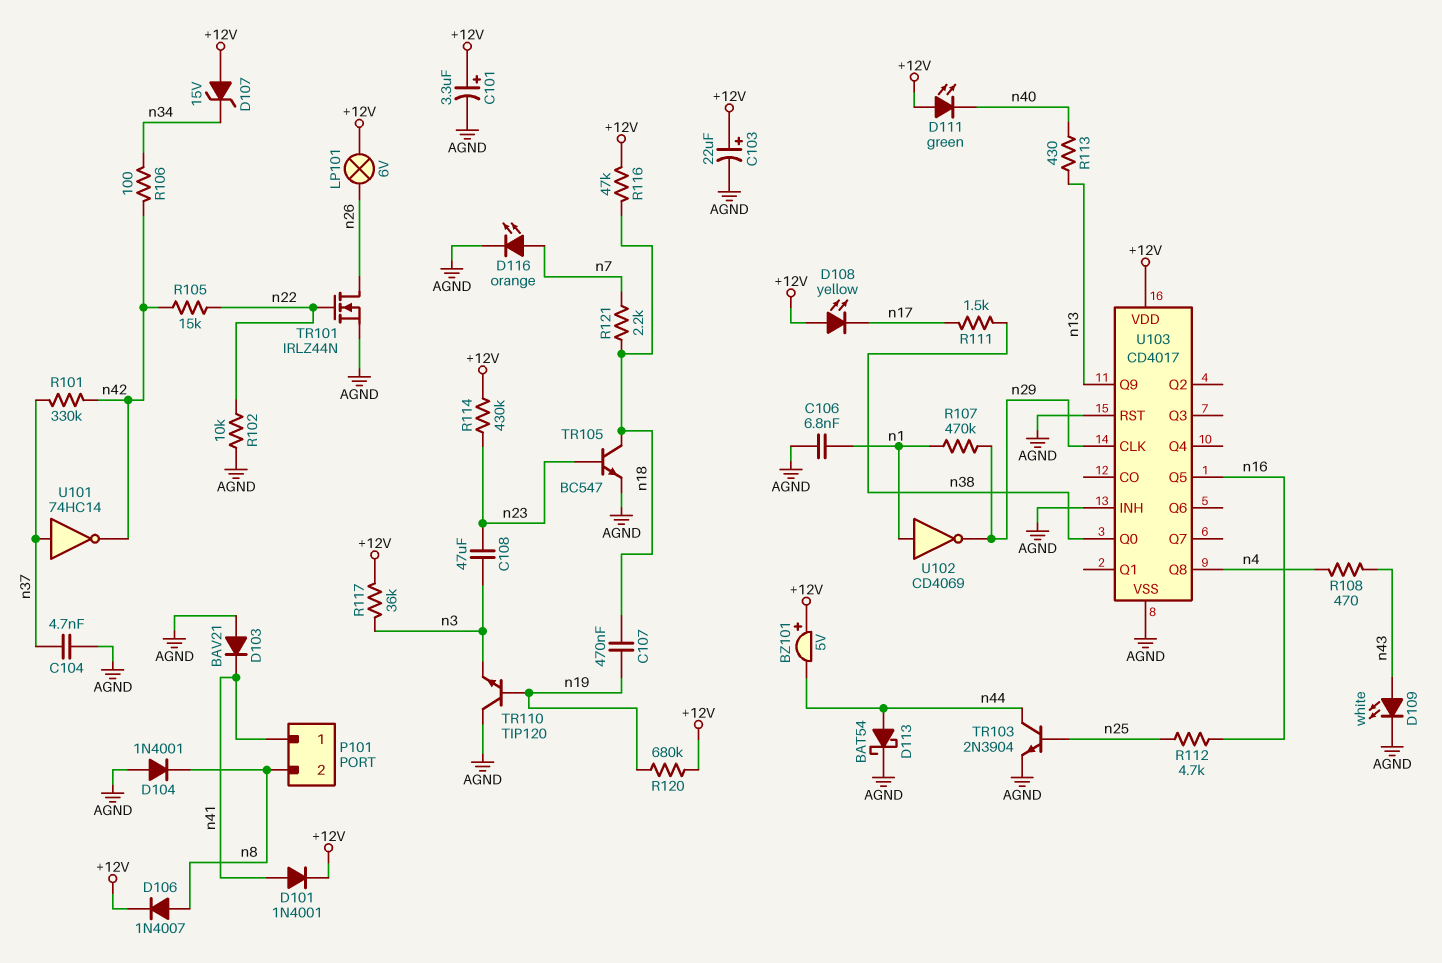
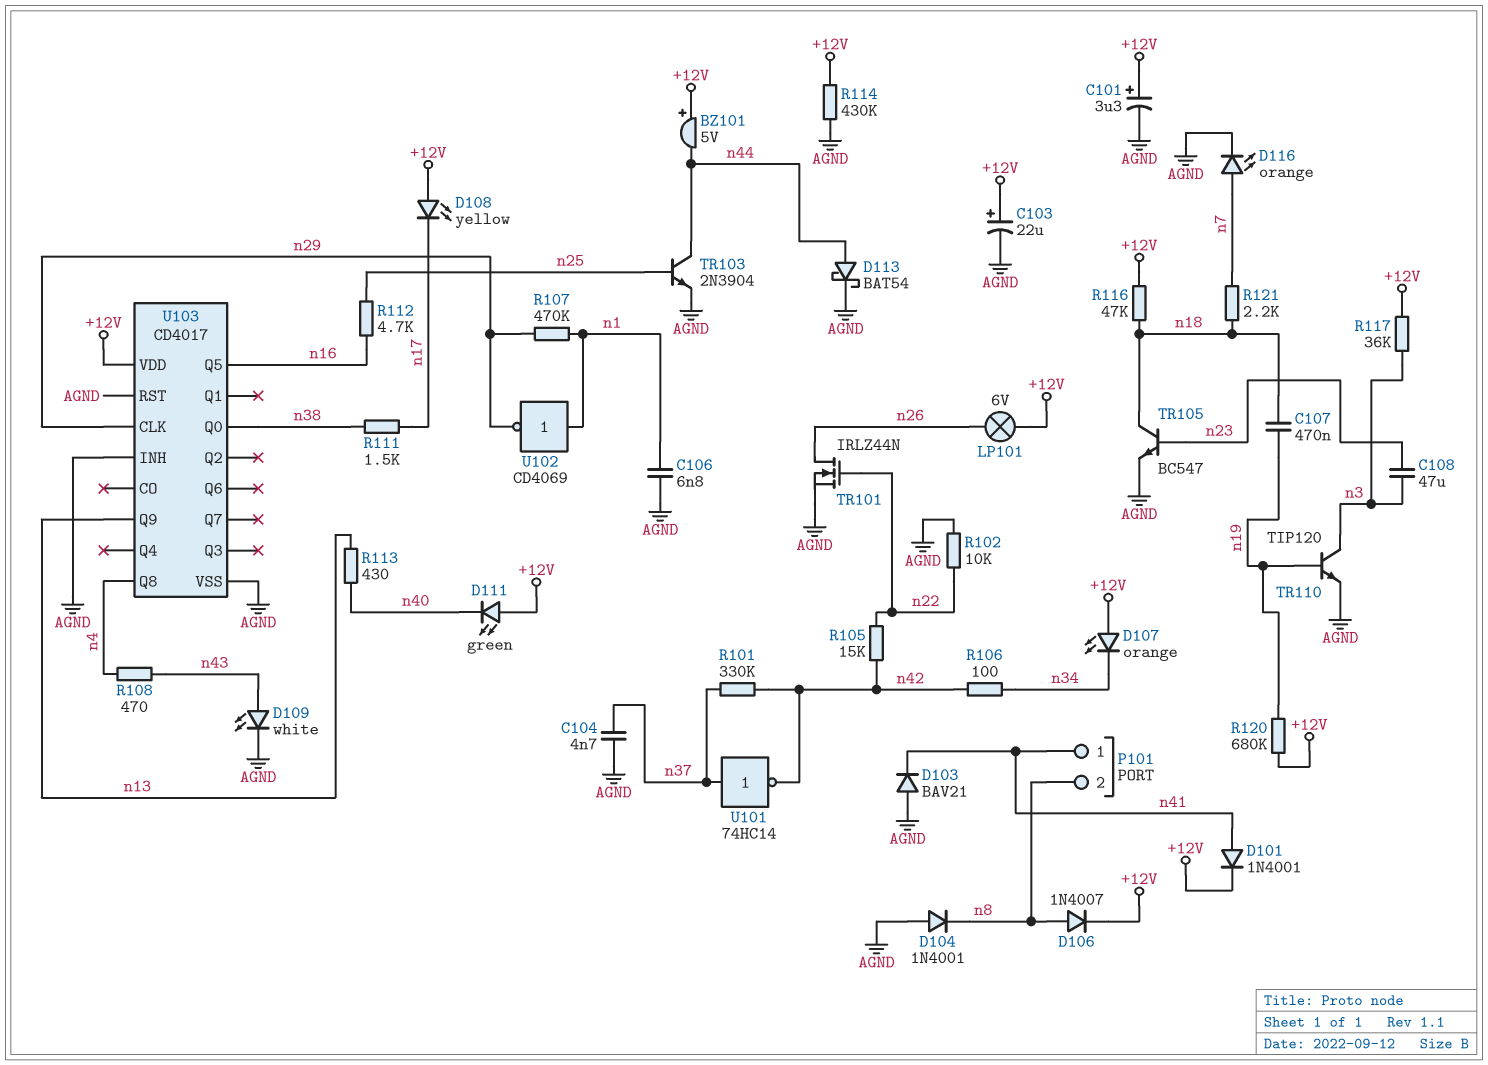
D107: zener 15V (A +12V, K n34) -> LED orange (A +12V, K n34)
R114: 430k (+12V, n23) -> 430k (+12V, AGND)
TR110: NPN TIP120 (B n19, C AGND, E n3) -> NPN TIP120 (B n19, C n3, E AGND)

